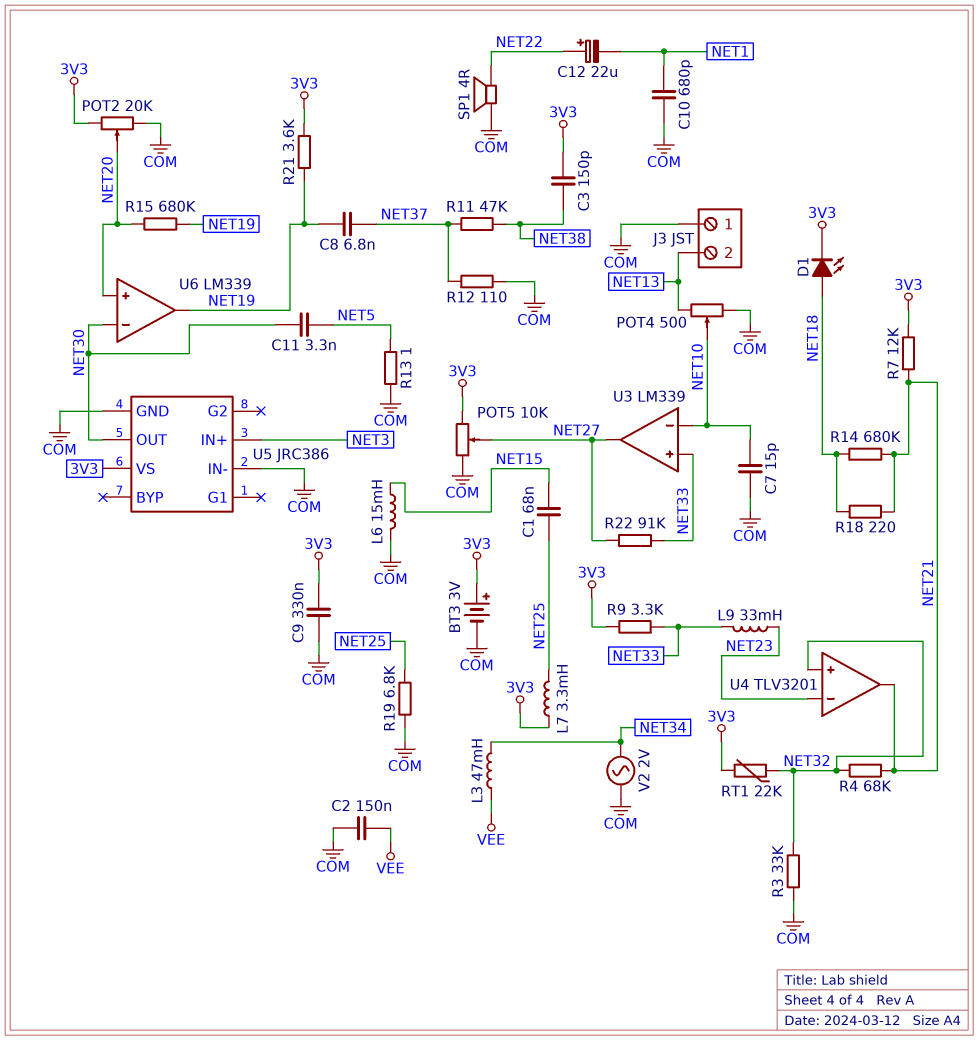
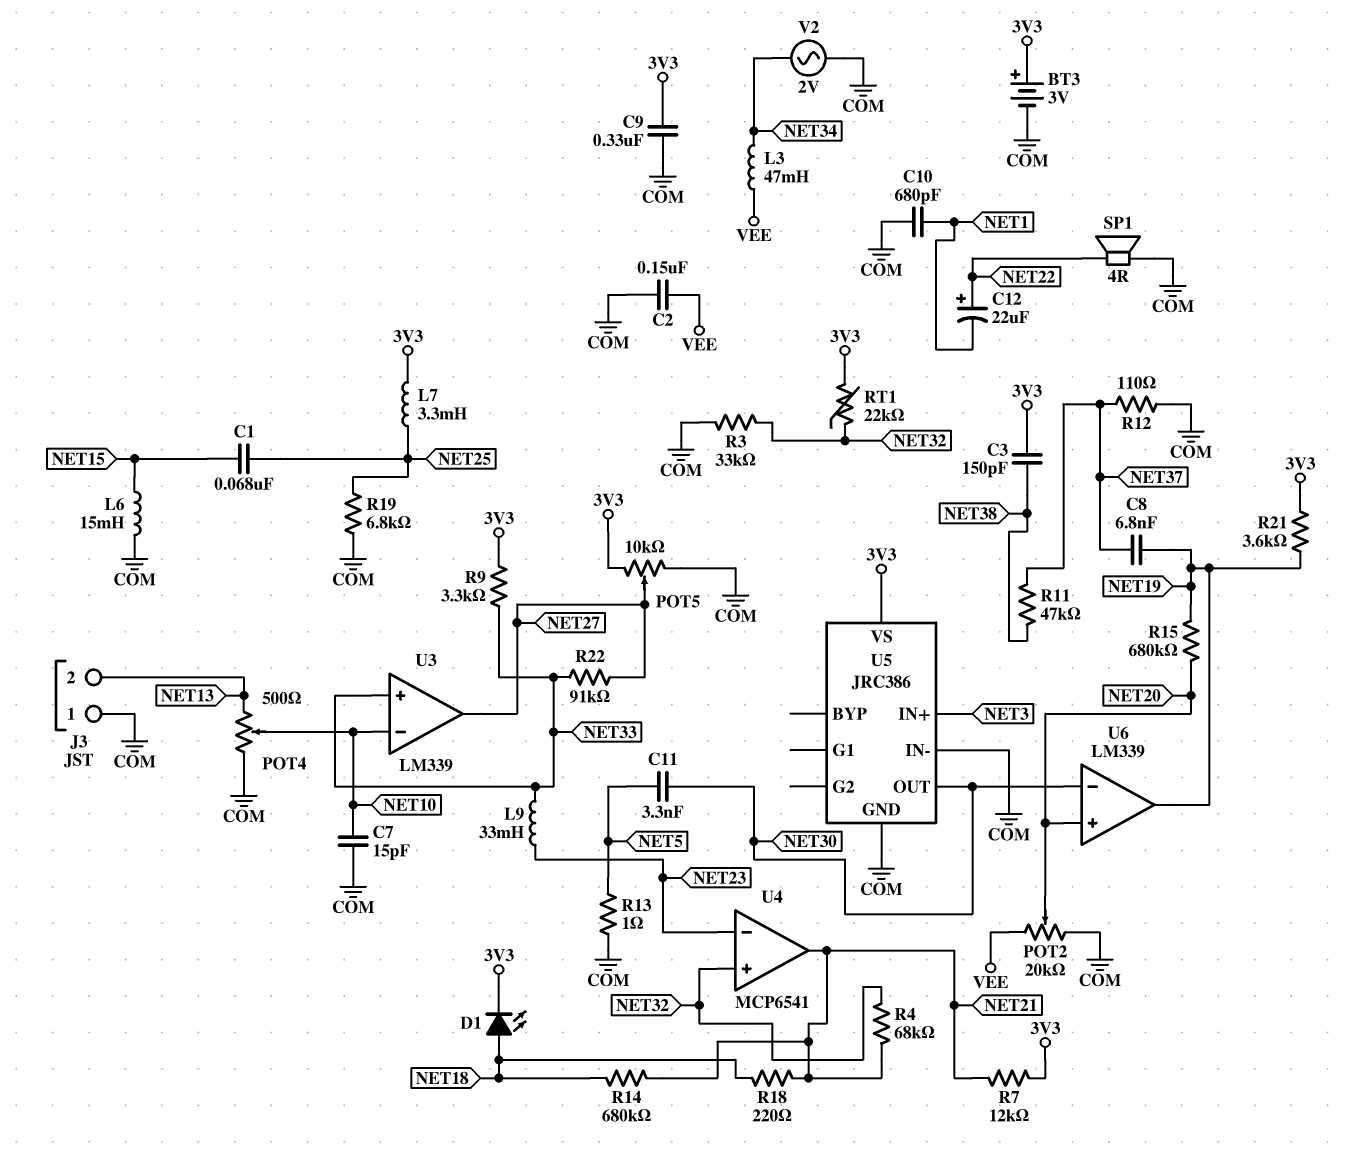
POT2: 20k (3V3, COM, wiper NET20) -> 20k (COM, VEE, wiper NET20)
U4: TLV3201 -> MCP6541

